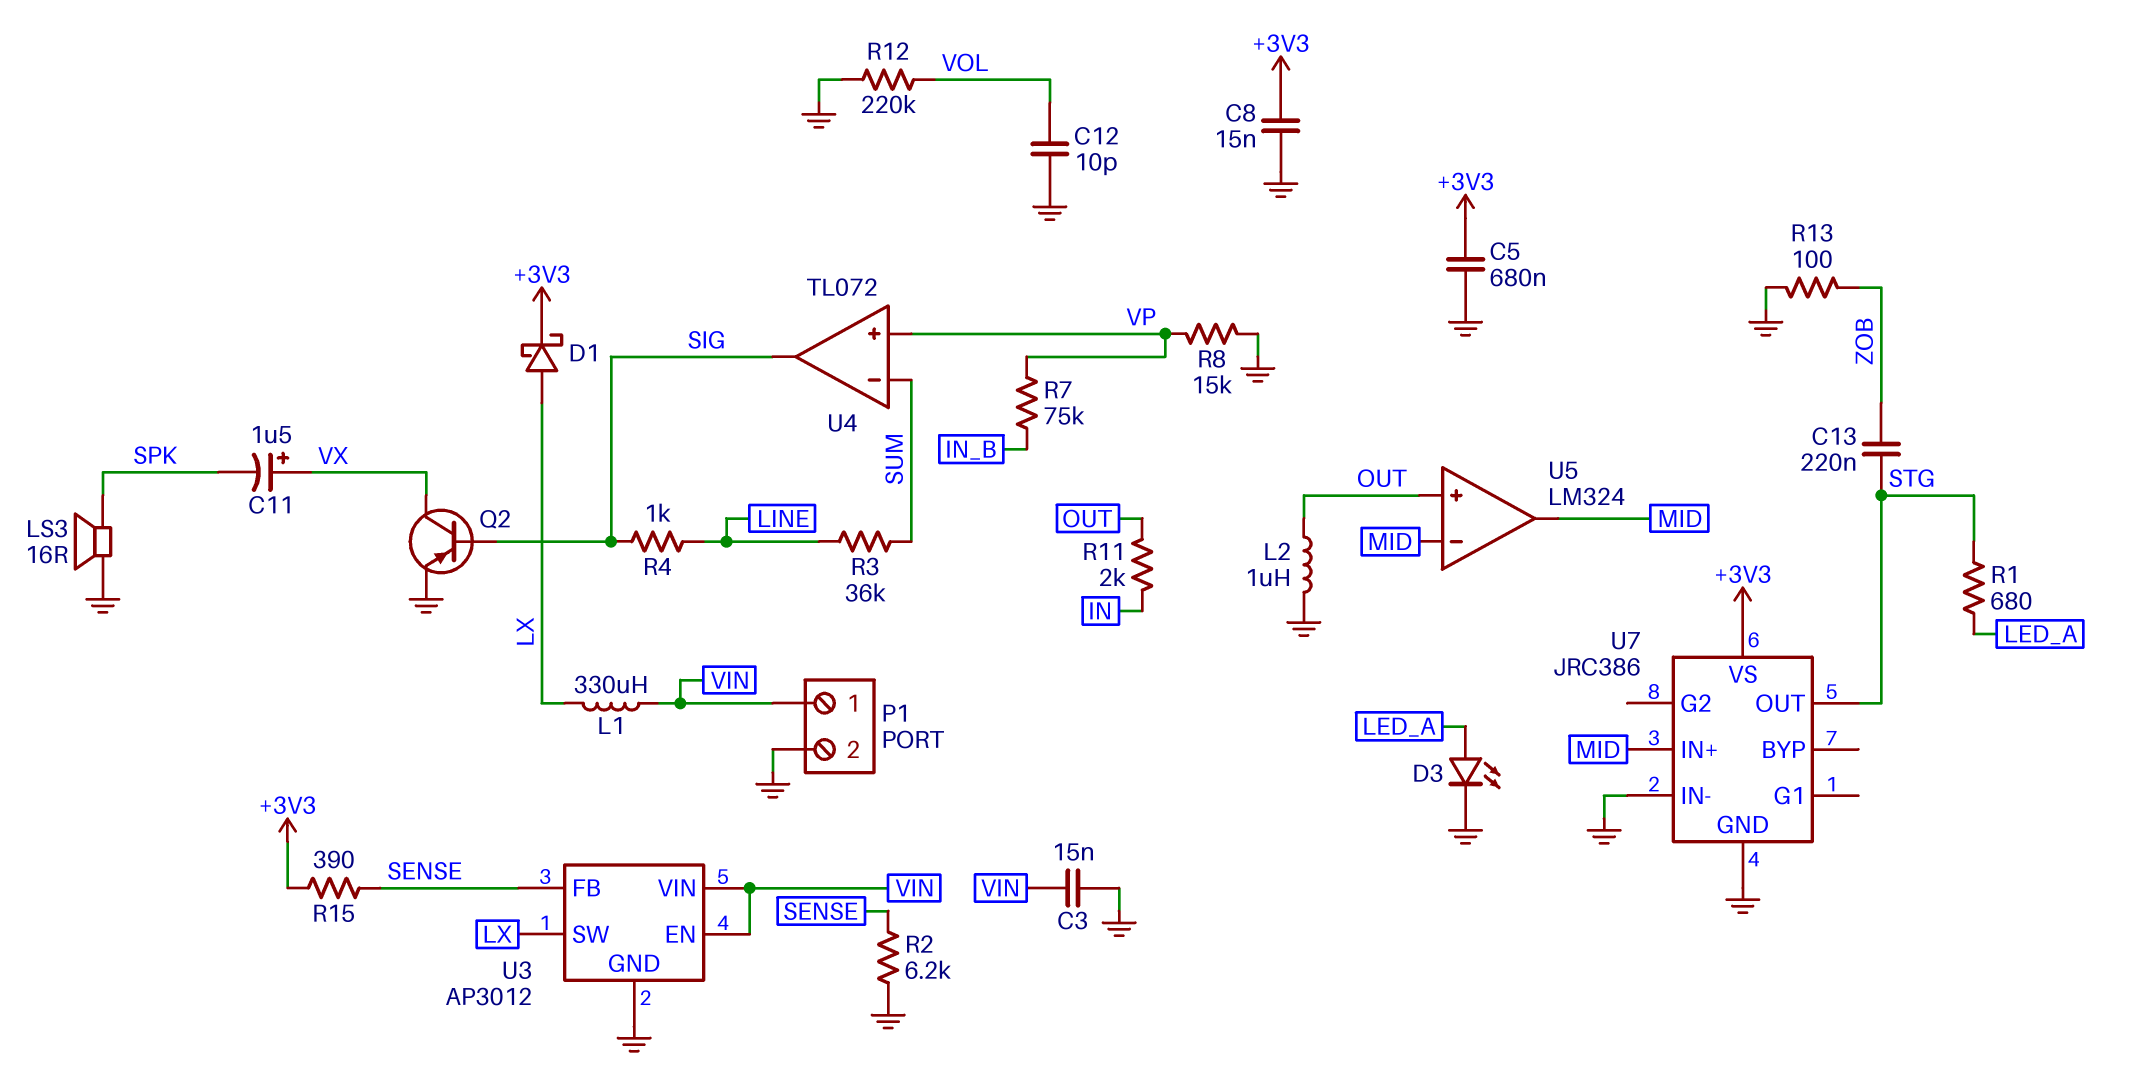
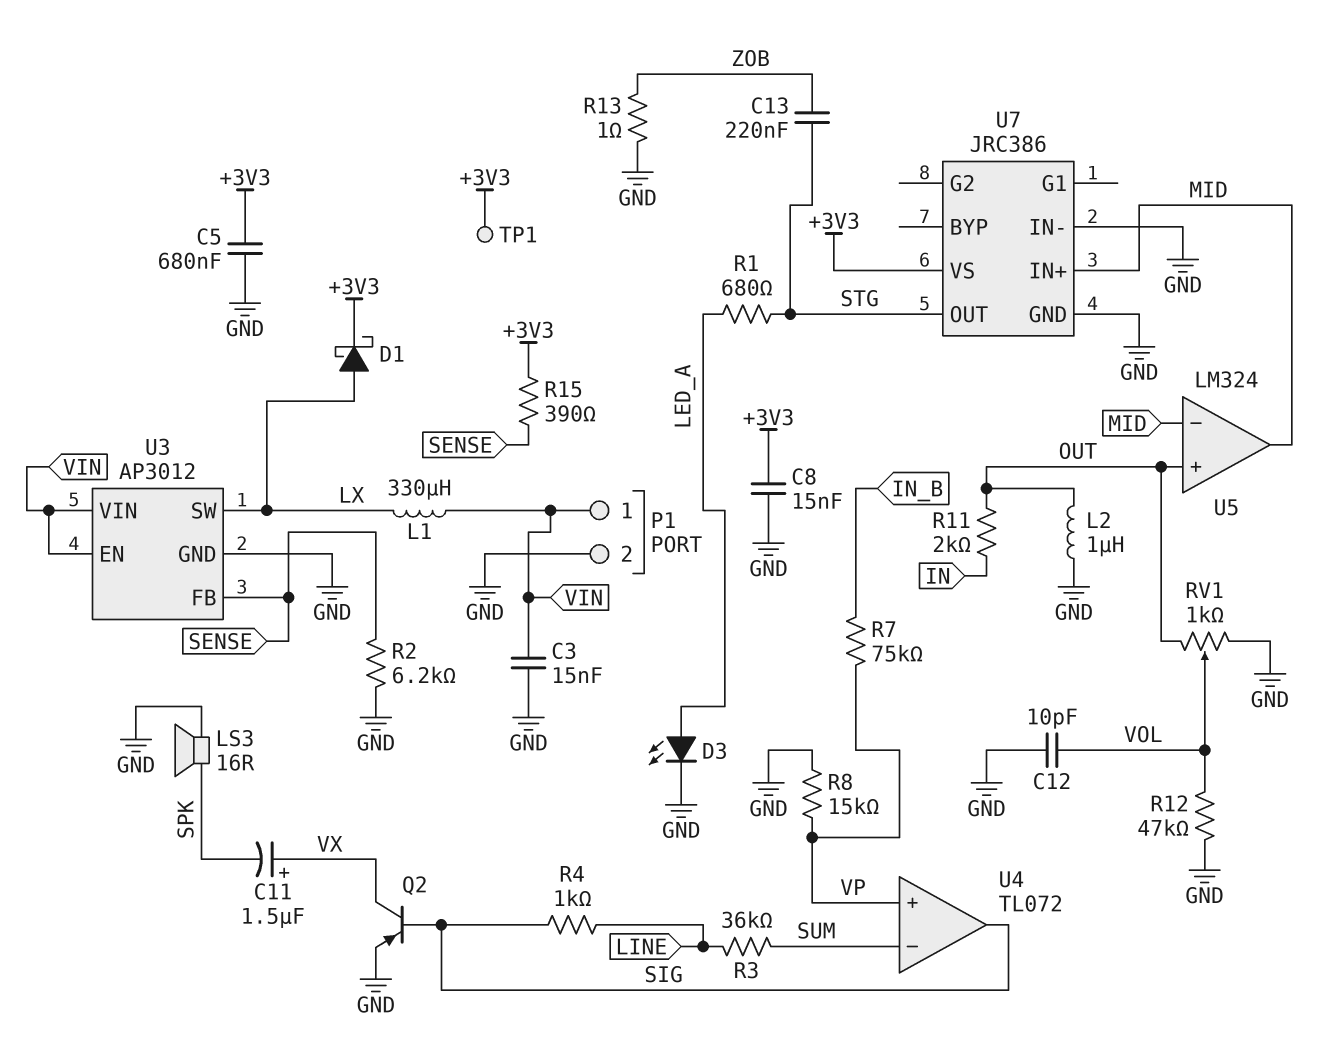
R12: 220k (GND, VOL) -> 47k (GND, VOL)
R13: 100 (GND, ZOB) -> 1 (GND, ZOB)
RV1: none -> 1k (GND, OUT, wiper VOL)
TP1: none -> test point (+3V3)

